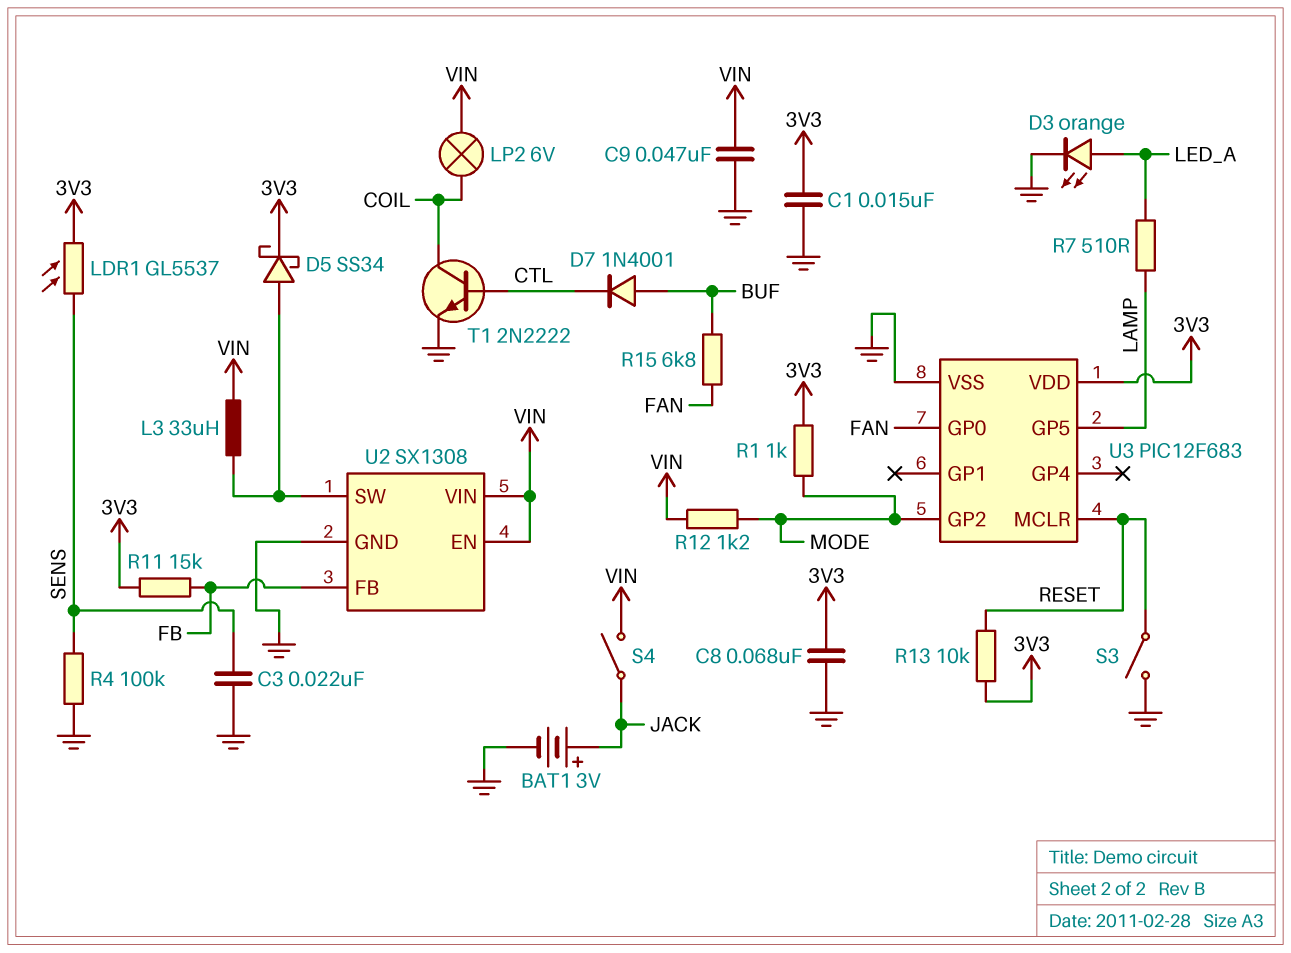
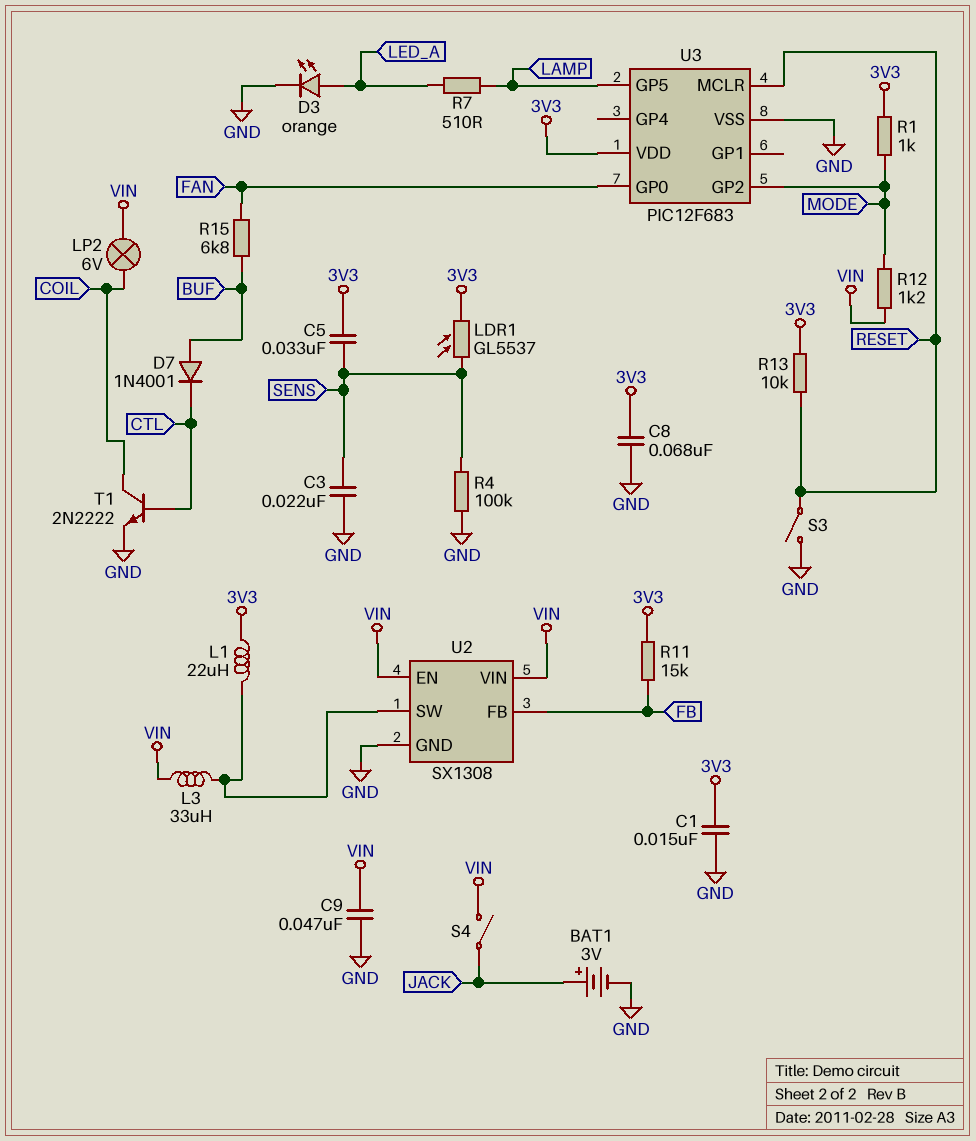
C5: none -> 33nF (3V3, SENS)
D5: schottky SS34 (A U2/SW, K 3V3) -> none
L1: none -> 22uH (3V3, U2/SW)

